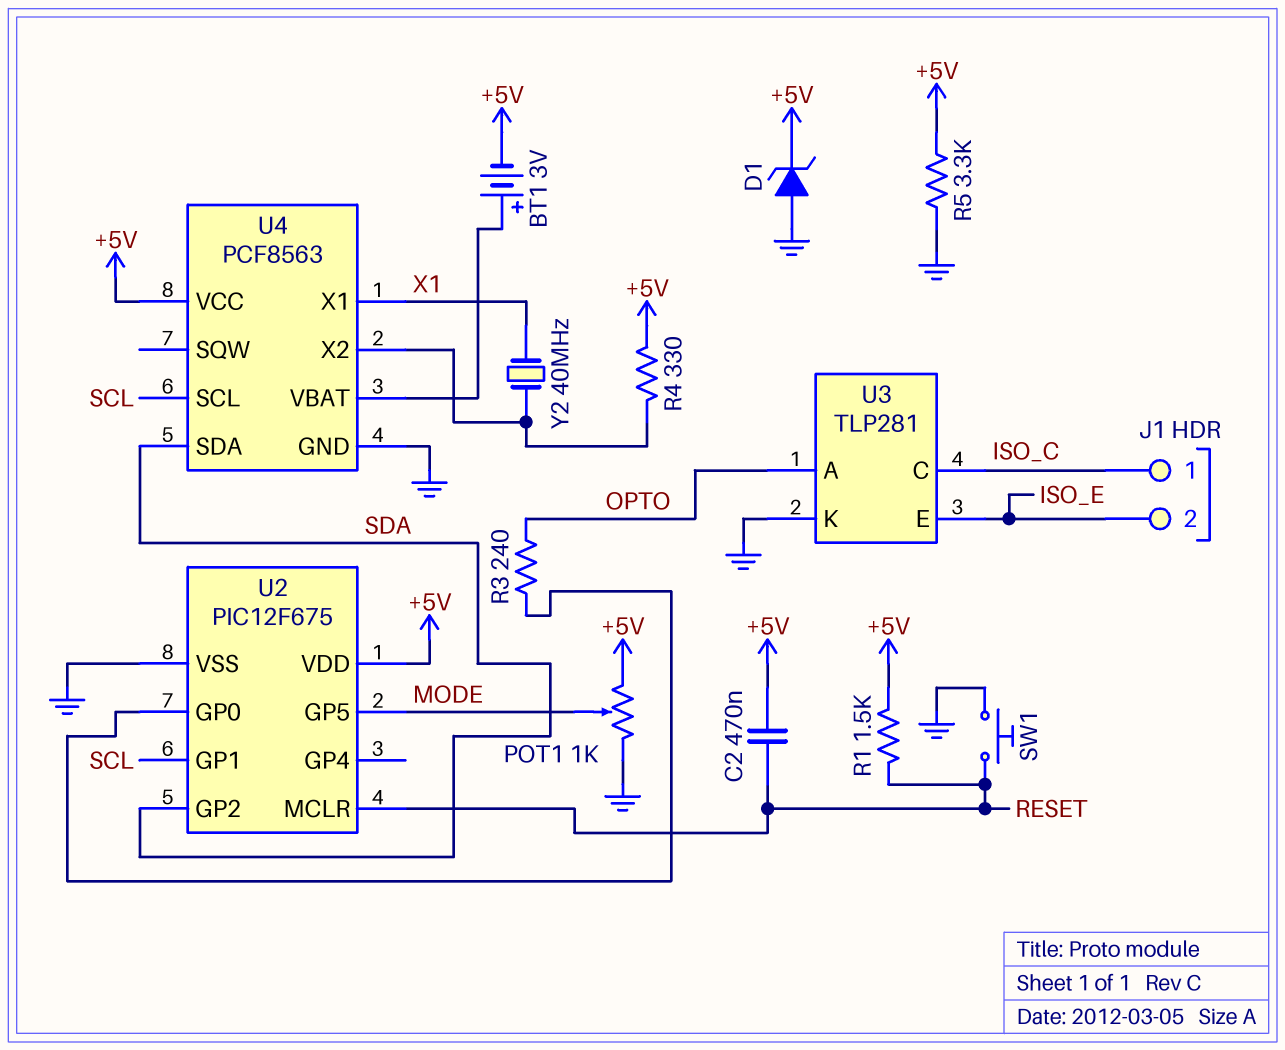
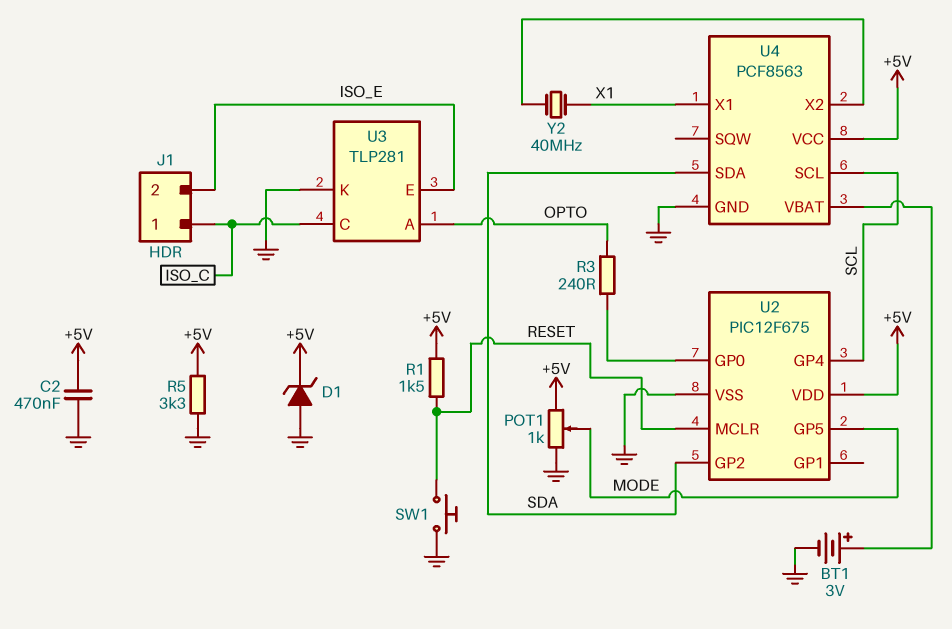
BT1: 3V (plus U4/VBAT, minus +5V) -> 3V (plus U4/VBAT, minus GND)
C2: 470nF (+5V, RESET) -> 470nF (+5V, GND)
R4: 330 (+5V, U4/X2) -> none
U2 pin GP1: SCL -> none
U2 pin GP4: none -> SCL

